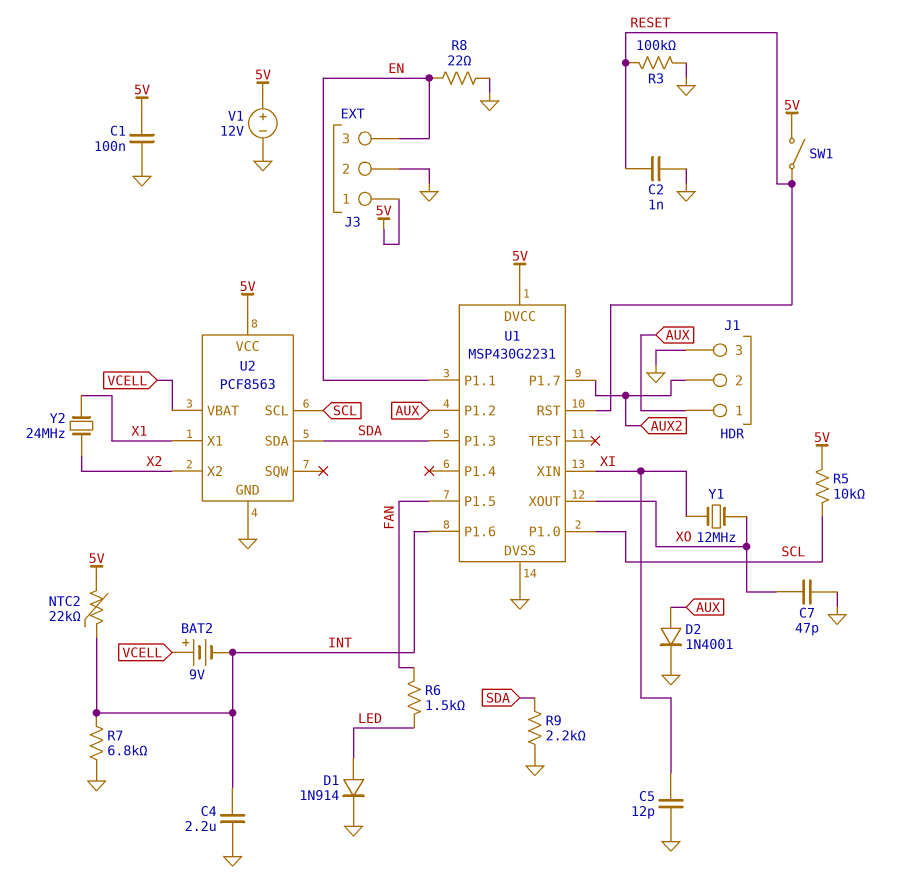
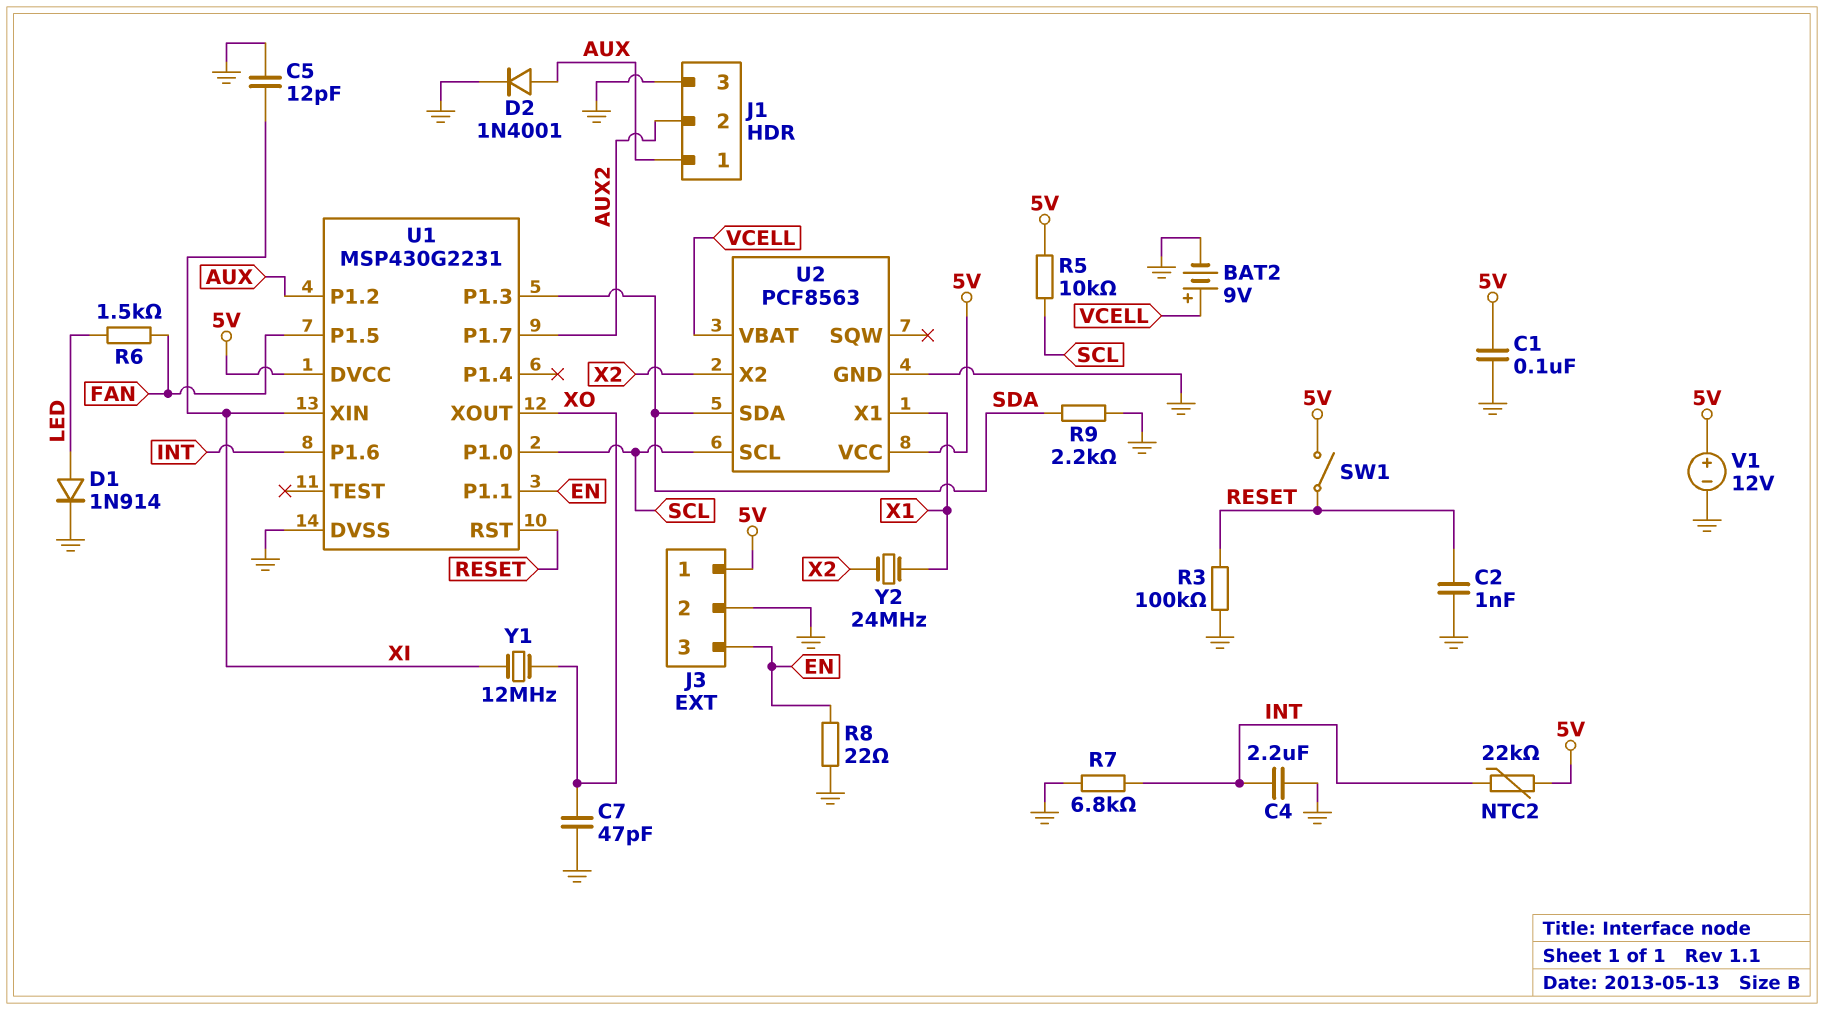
BAT2: 9V (plus VCELL, minus INT) -> 9V (plus VCELL, minus GND)

